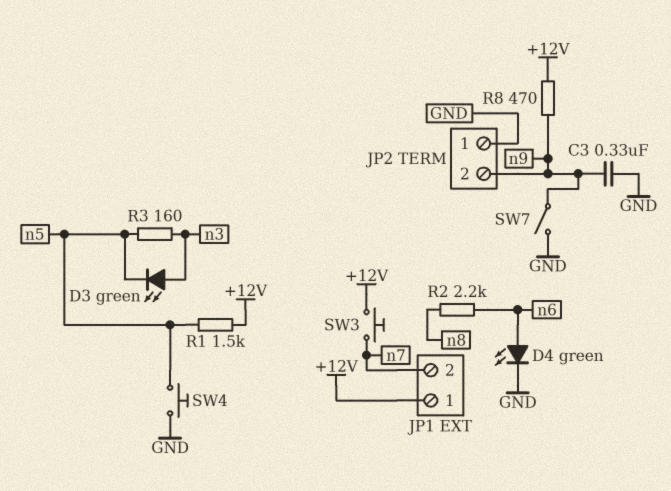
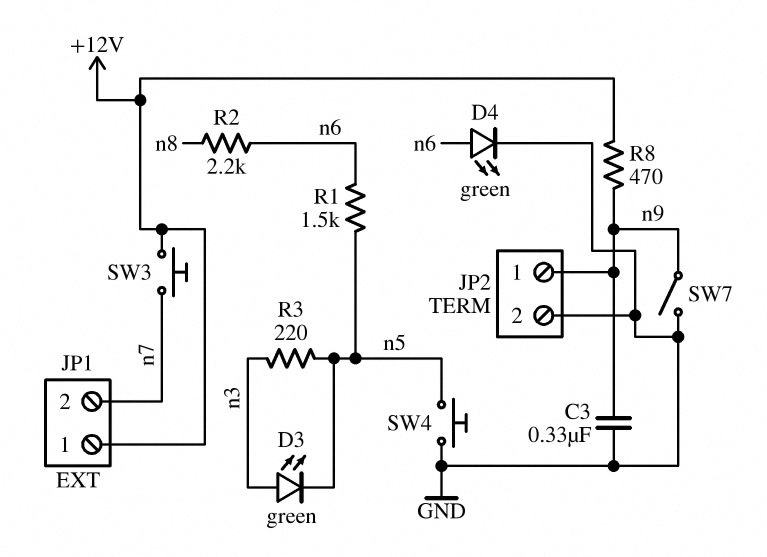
JP2 pin 1: GND -> n9
JP2 pin 2: n9 -> GND
R1: 1.5k (+12V, n5) -> 1.5k (n5, n6)
R3: 160 (n3, n5) -> 220 (n3, n5)

